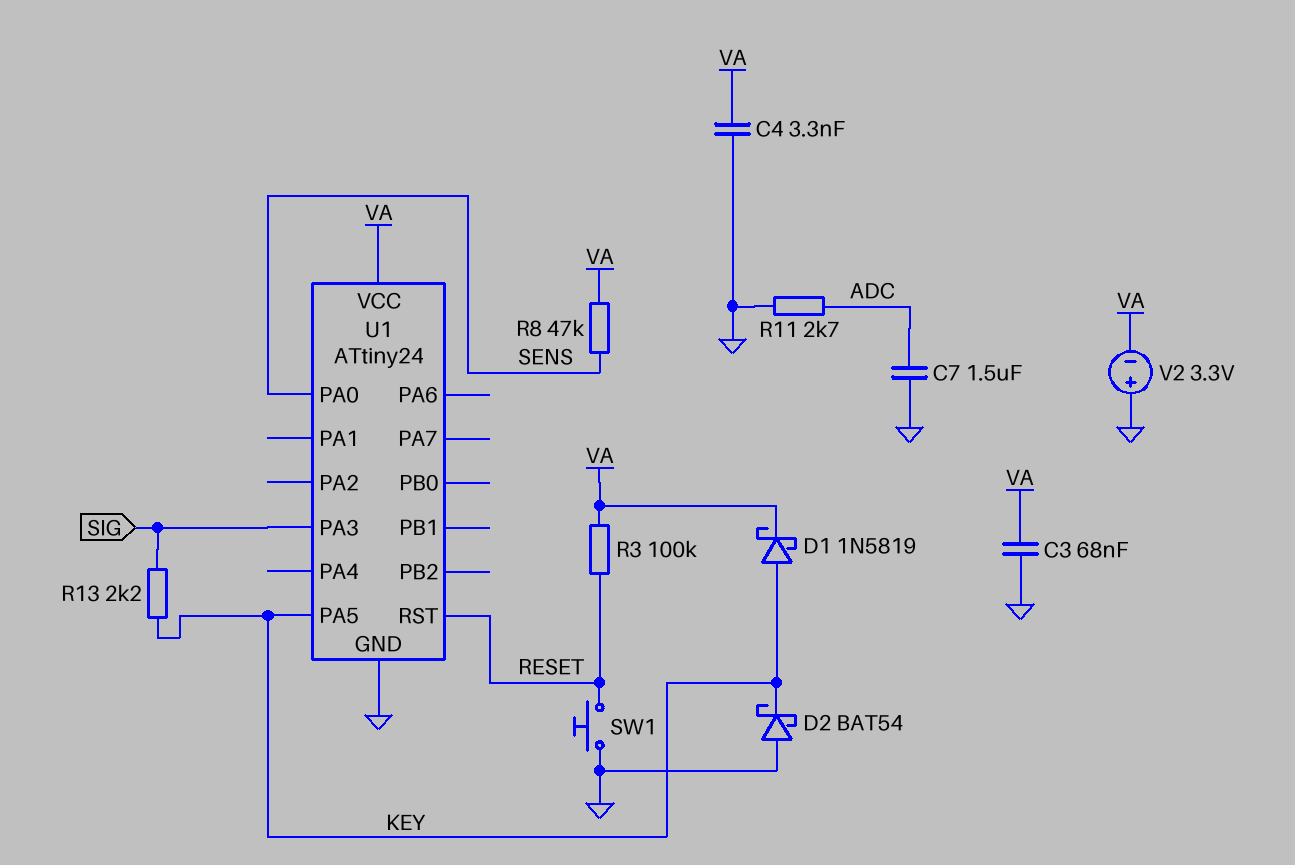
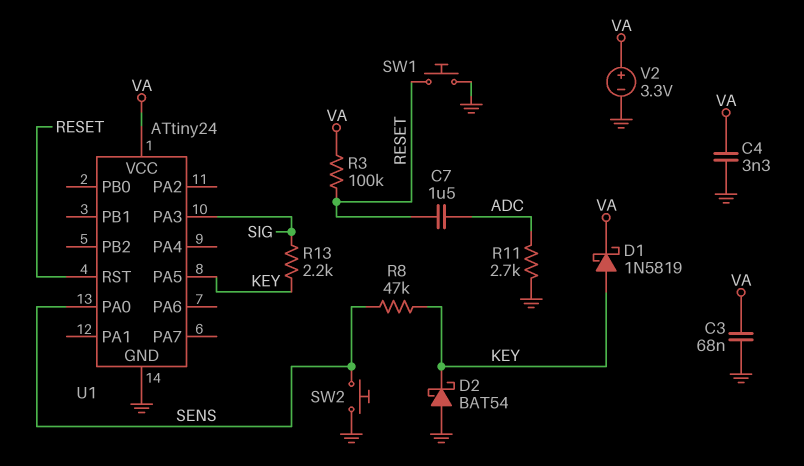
C7: 1.5uF (ADC, GND) -> 1.5uF (ADC, RESET)
R8: 47k (SENS, VA) -> 47k (KEY, SENS)
SW2: none -> button (GND, SENS)
V2: 3.3V (plus GND, minus VA) -> 3.3V (plus VA, minus GND)

